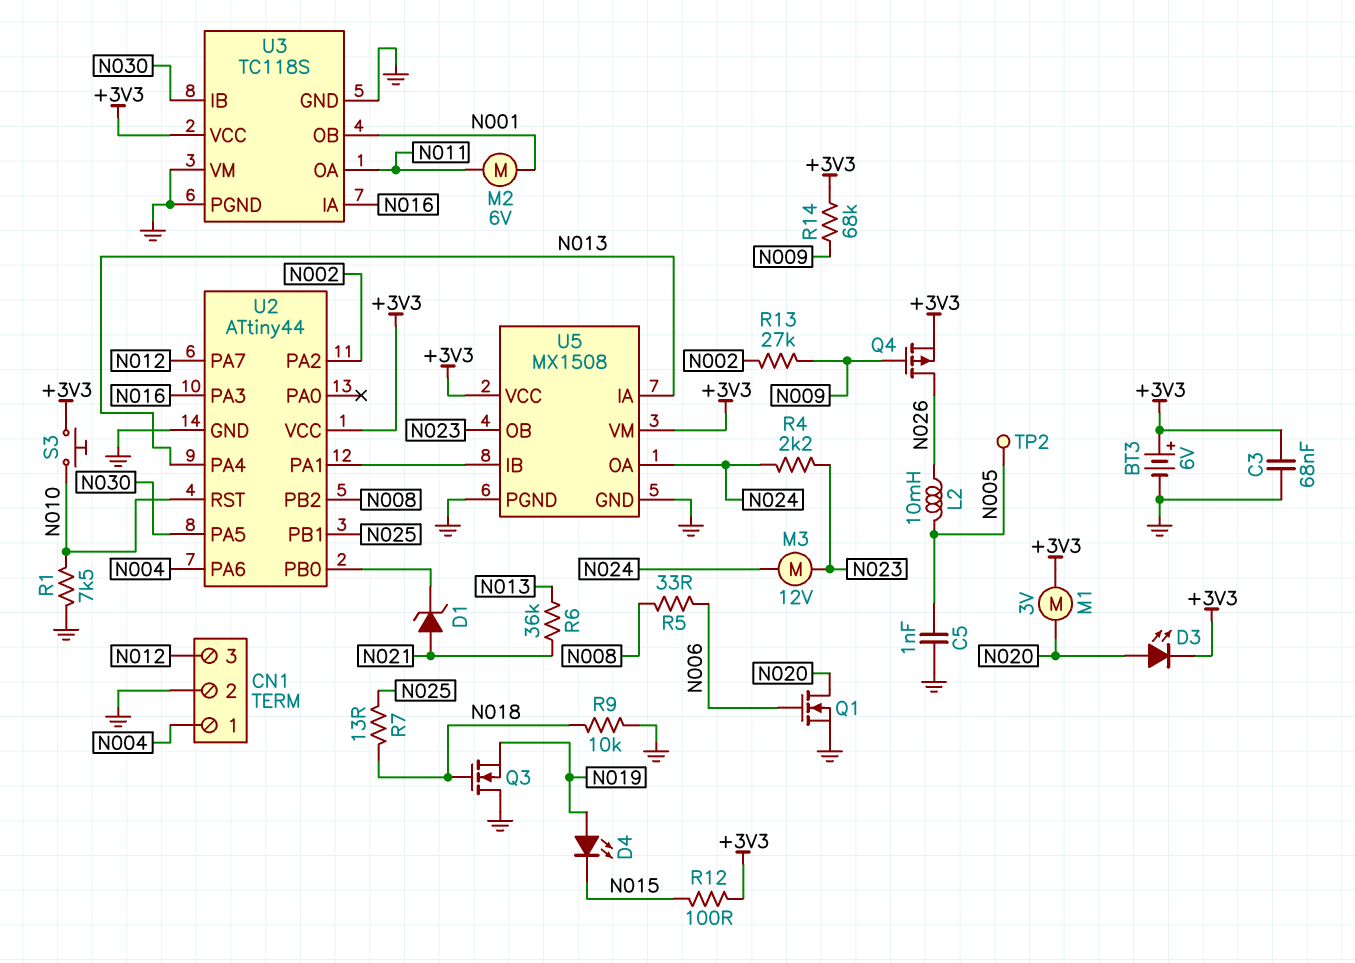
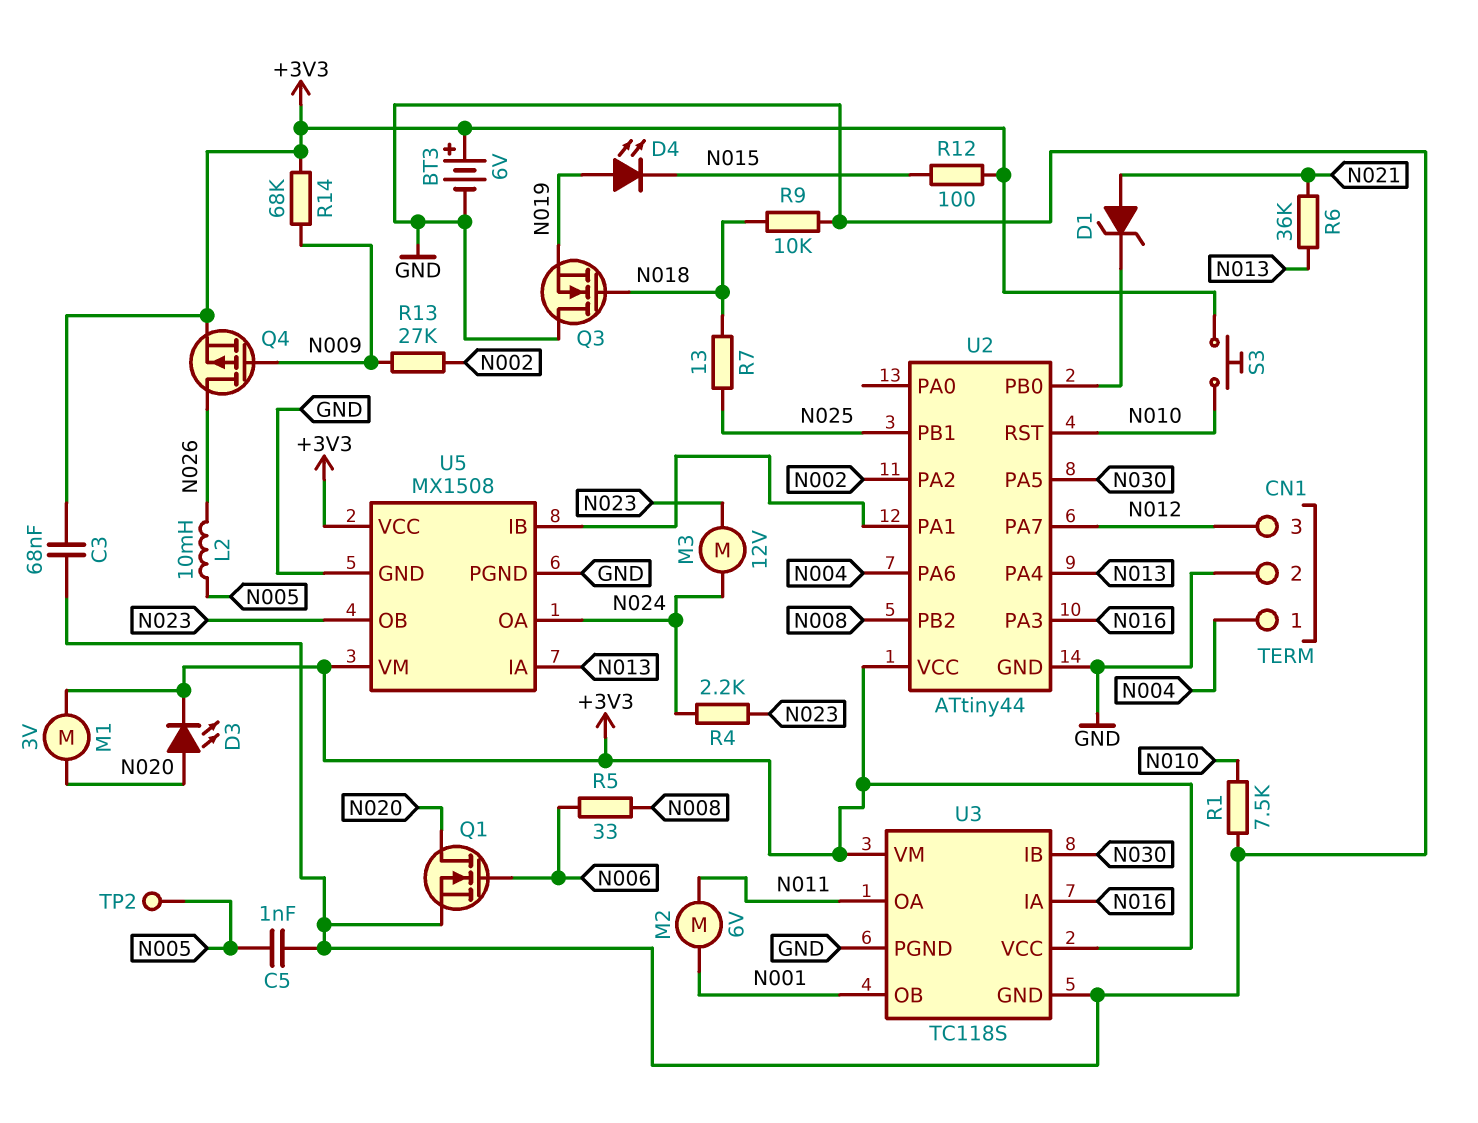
U3 pin VM: GND -> +3V3

